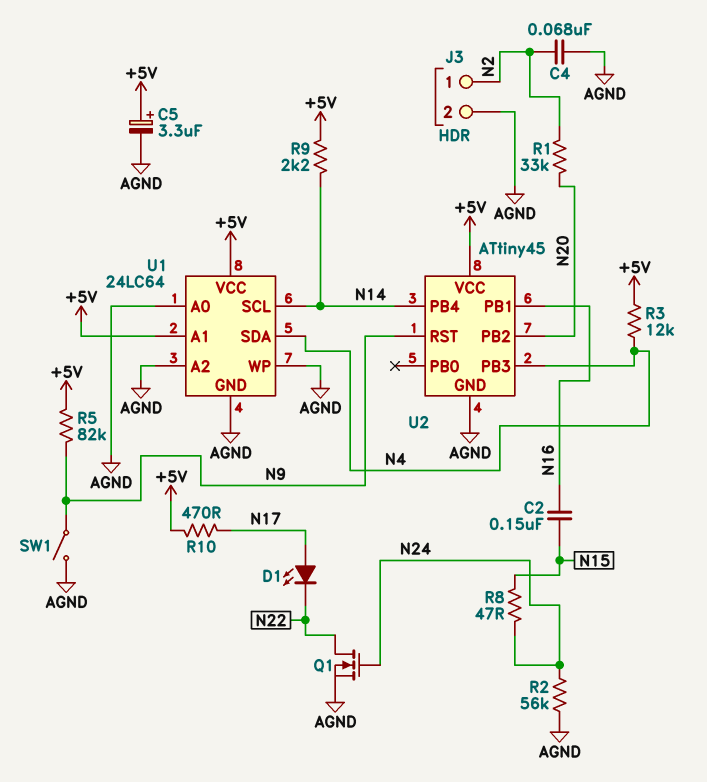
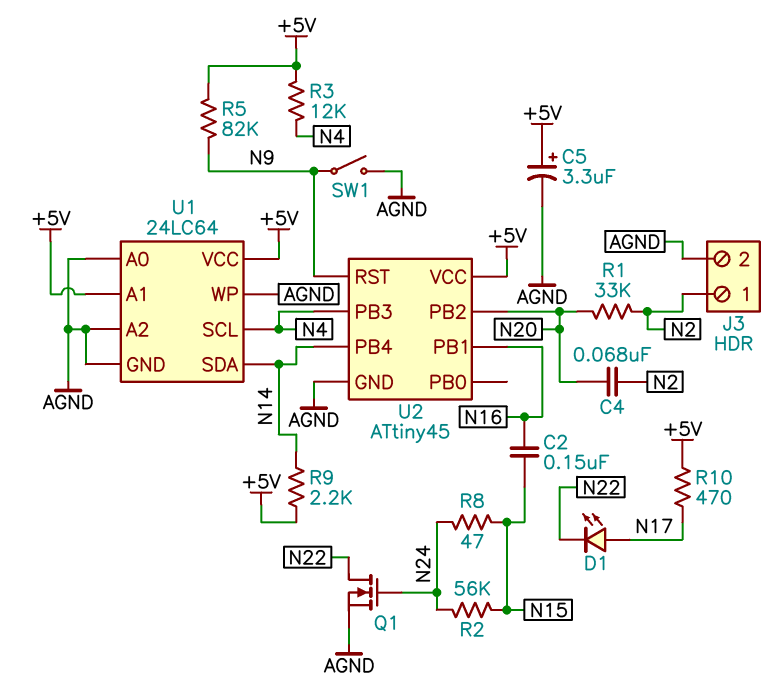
C4: 68nF (AGND, N2) -> 68nF (N2, N20)
R2: 56k (AGND, N24) -> 56k (N15, N24)
U1 pin SCL: N14 -> N4
U1 pin SDA: N4 -> N14

